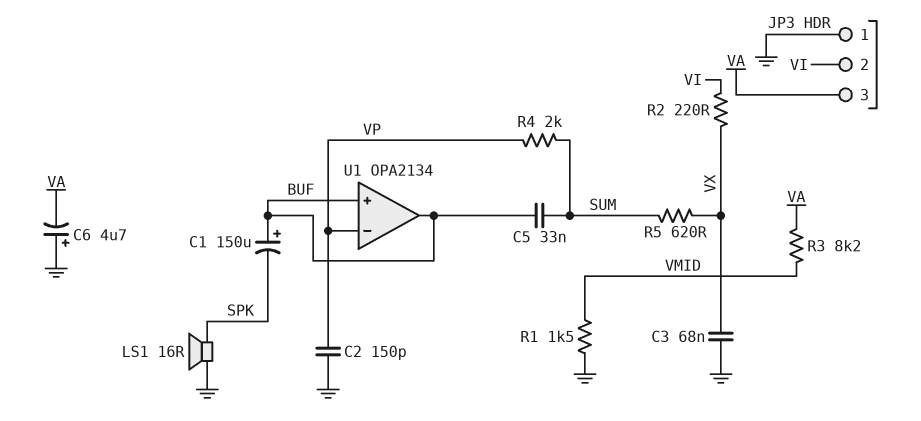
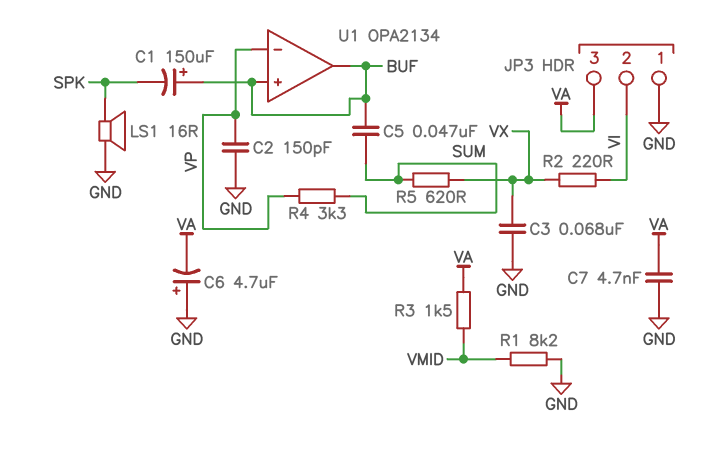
C5: 33nF (BUF, SUM) -> 47nF (BUF, SUM)
C7: none -> 4.7nF (GND, VA)
R1: 1.5k (GND, VMID) -> 8.2k (GND, VMID)
R3: 8.2k (VA, VMID) -> 1.5k (VA, VMID)
R4: 2k (SUM, VP) -> 3.3k (SUM, VP)

